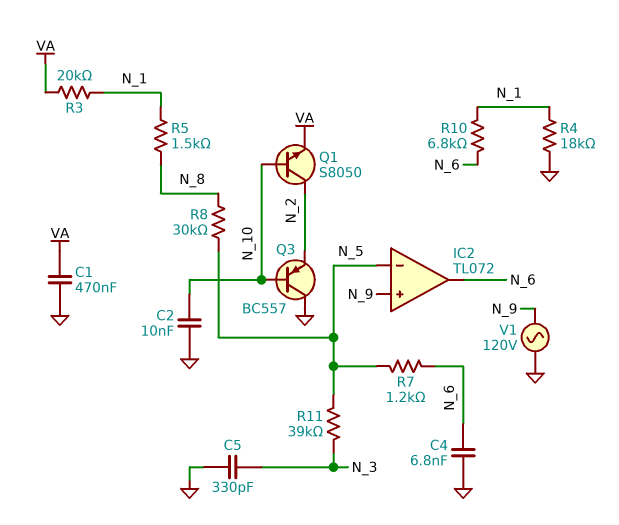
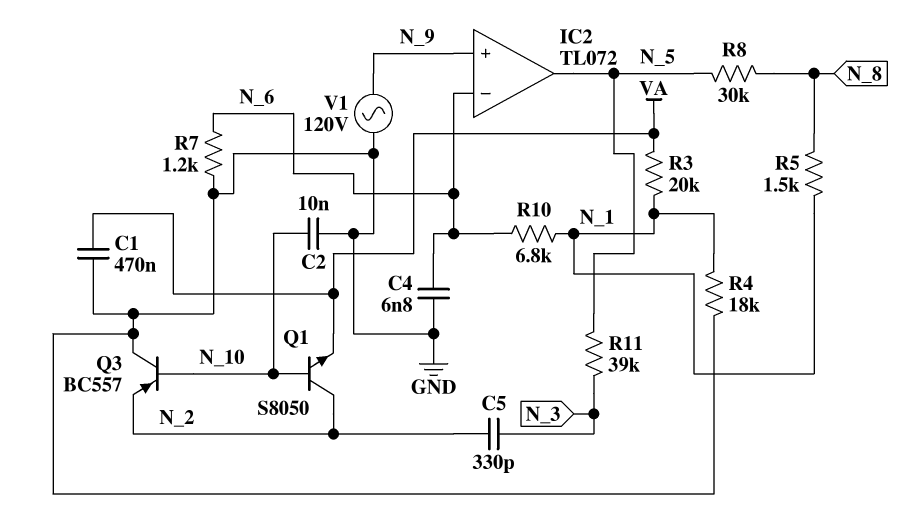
C5: 330pF (GND, N_3) -> 330pF (N_2, N_3)
IC2 pin in-: N_5 -> N_6
IC2 pin out: N_6 -> N_5
R7: 1.2k (N_5, N_6) -> 1.2k (GND, N_6)

